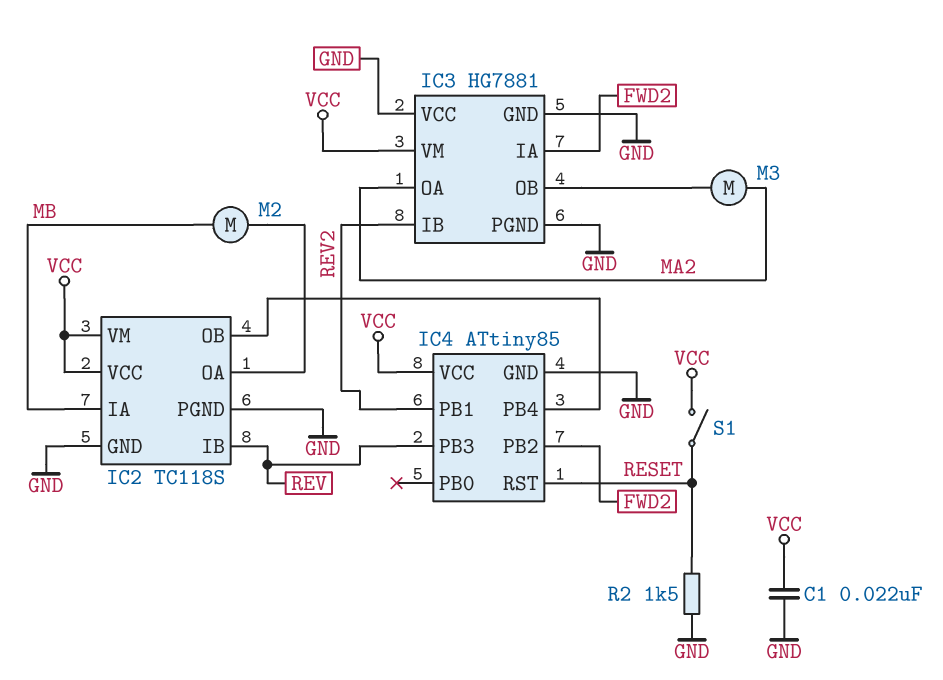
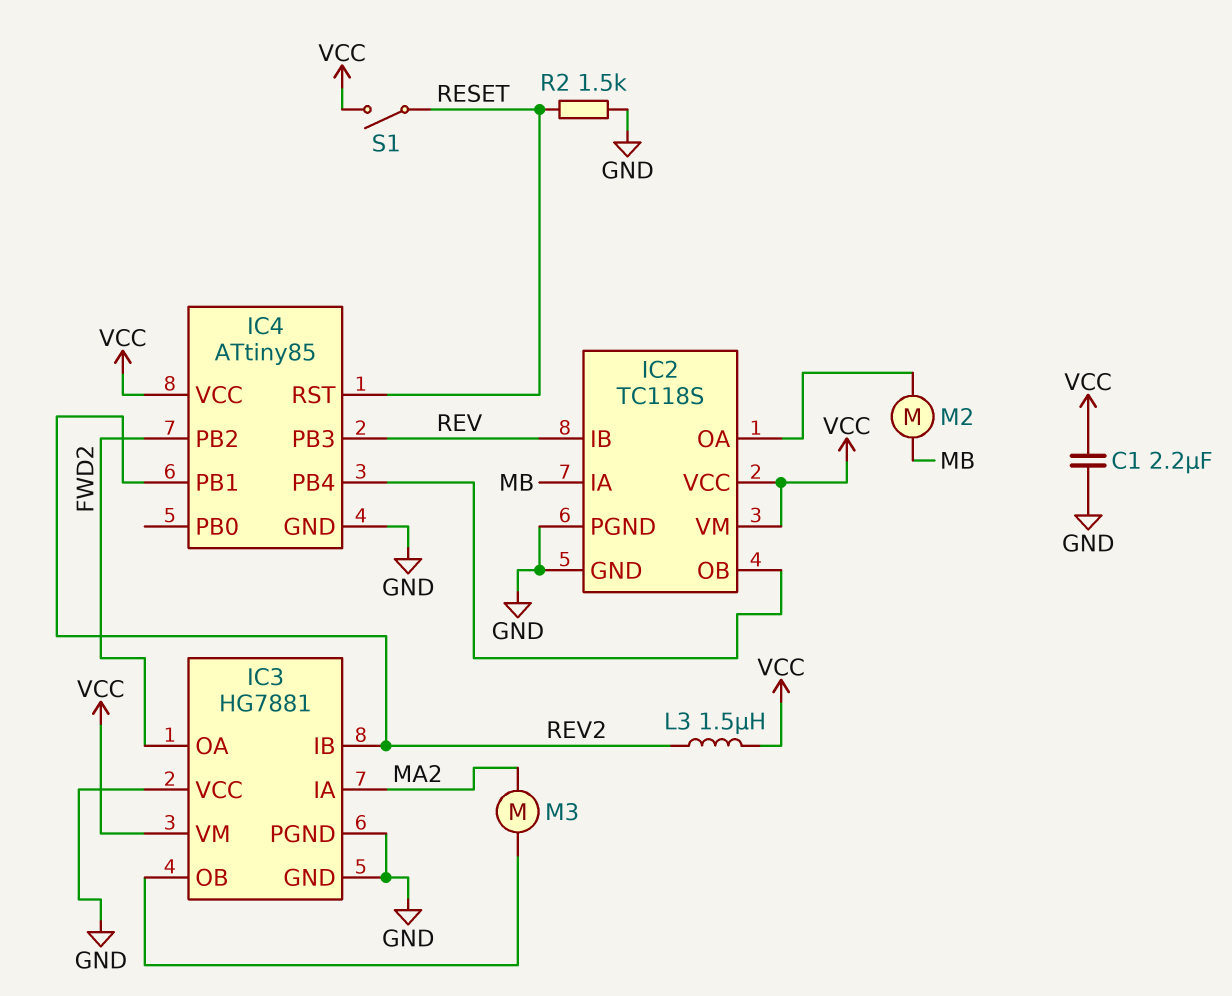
C1: 22nF (GND, VCC) -> 2.2uF (GND, VCC)
IC3 pin IA: FWD2 -> MA2
IC3 pin OA: MA2 -> FWD2
L3: none -> 1.5uH (REV2, VCC)

